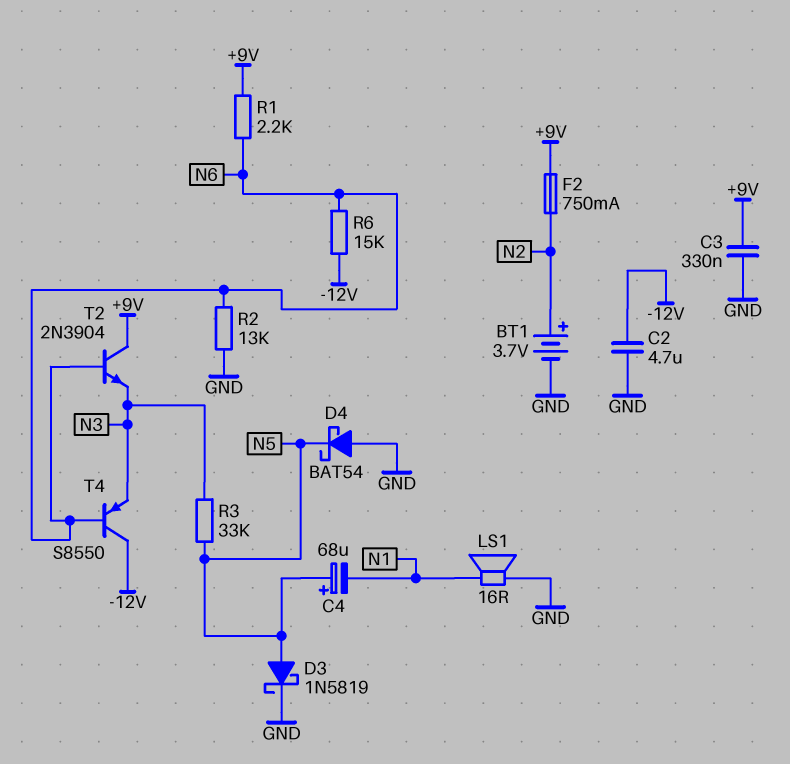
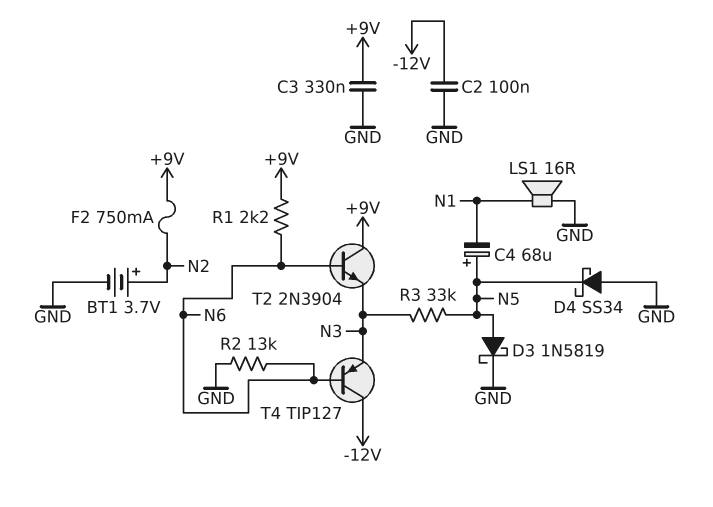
C2: 4.7uF (-12V, GND) -> 100nF (-12V, GND)
D4: schottky BAT54 (A GND, K N5) -> schottky SS34 (A GND, K N5)
R6: 15k (-12V, N6) -> none
T4: PNP S8550 (B N6, C -12V, E N3) -> PNP TIP127 (B N6, C -12V, E N3)

